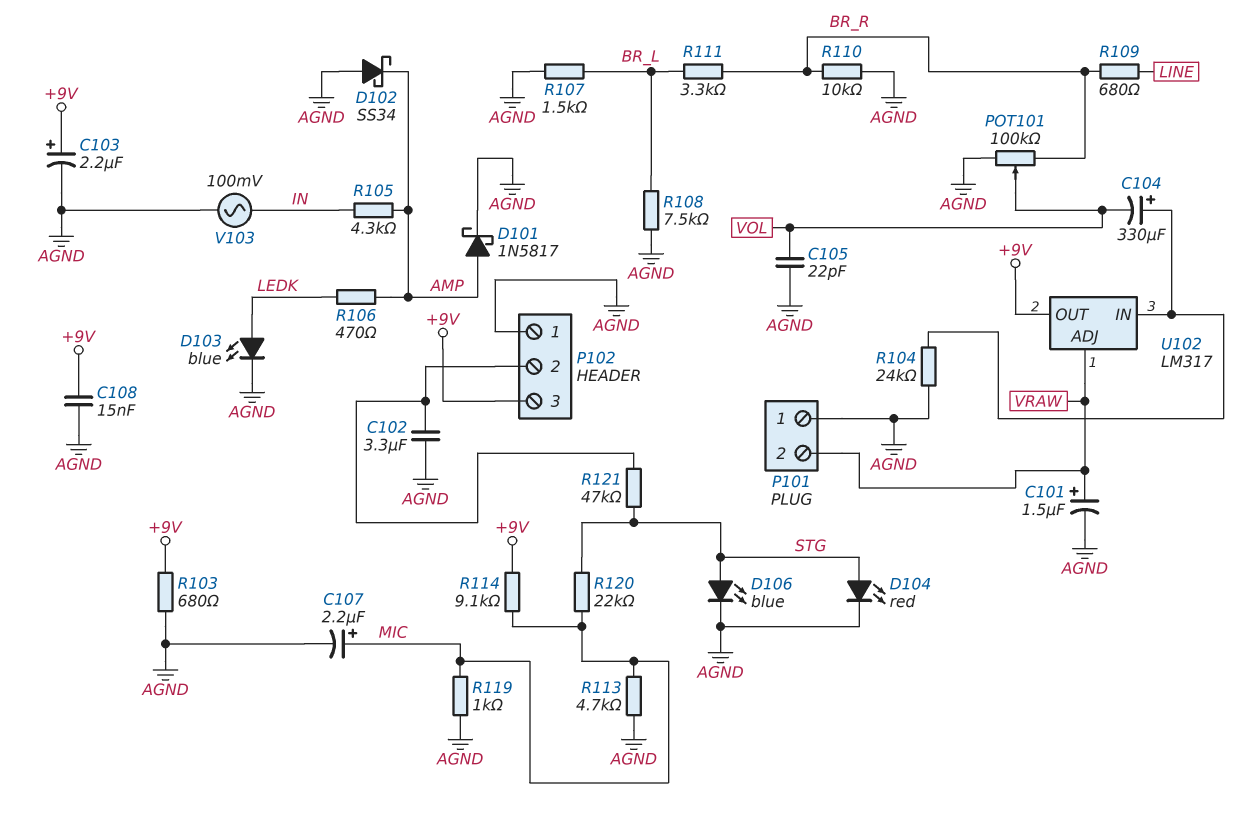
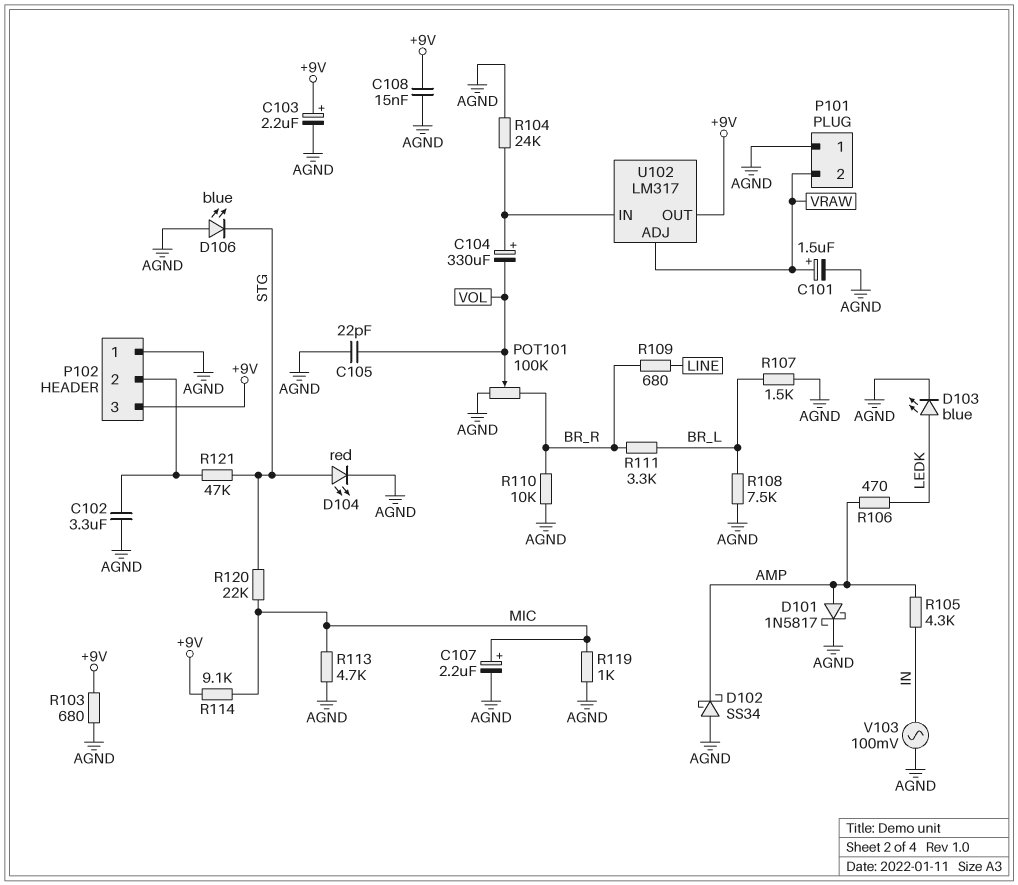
D106: LED blue (A STG, K AGND) -> LED blue (A AGND, K STG)

